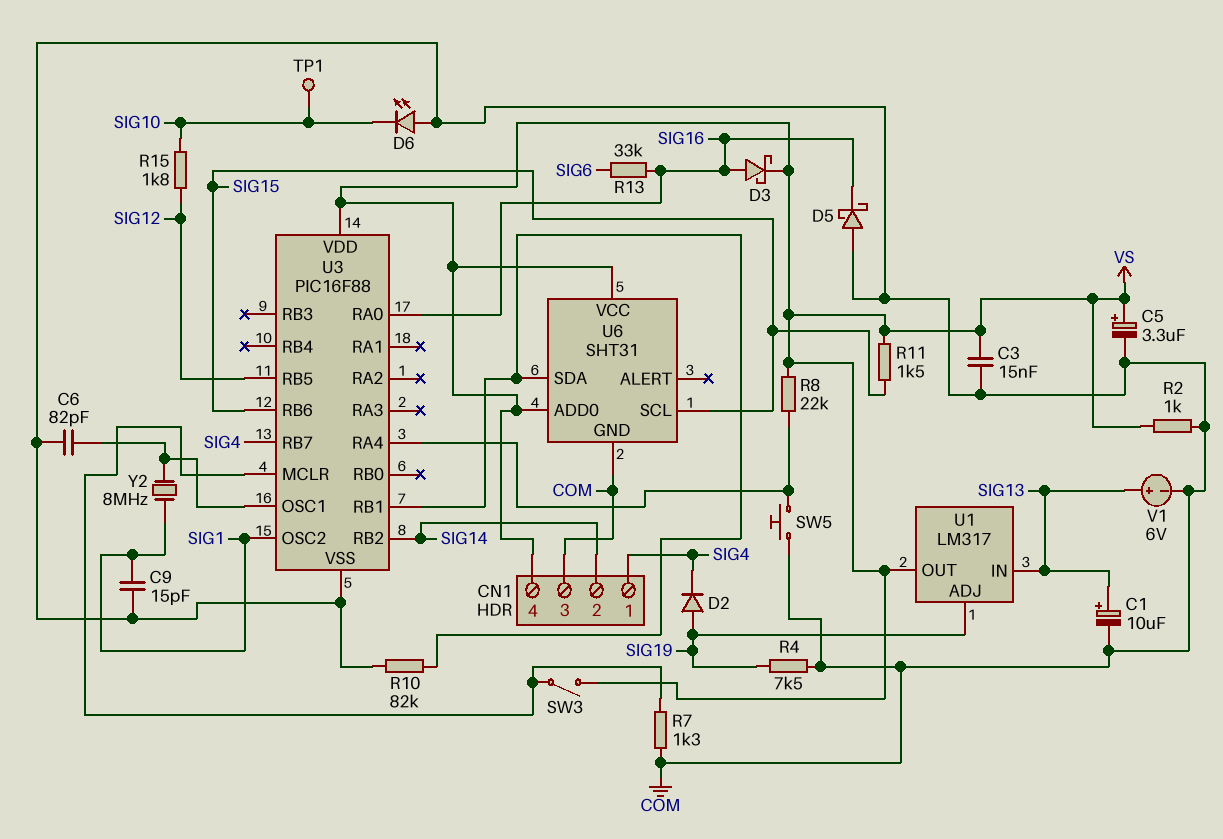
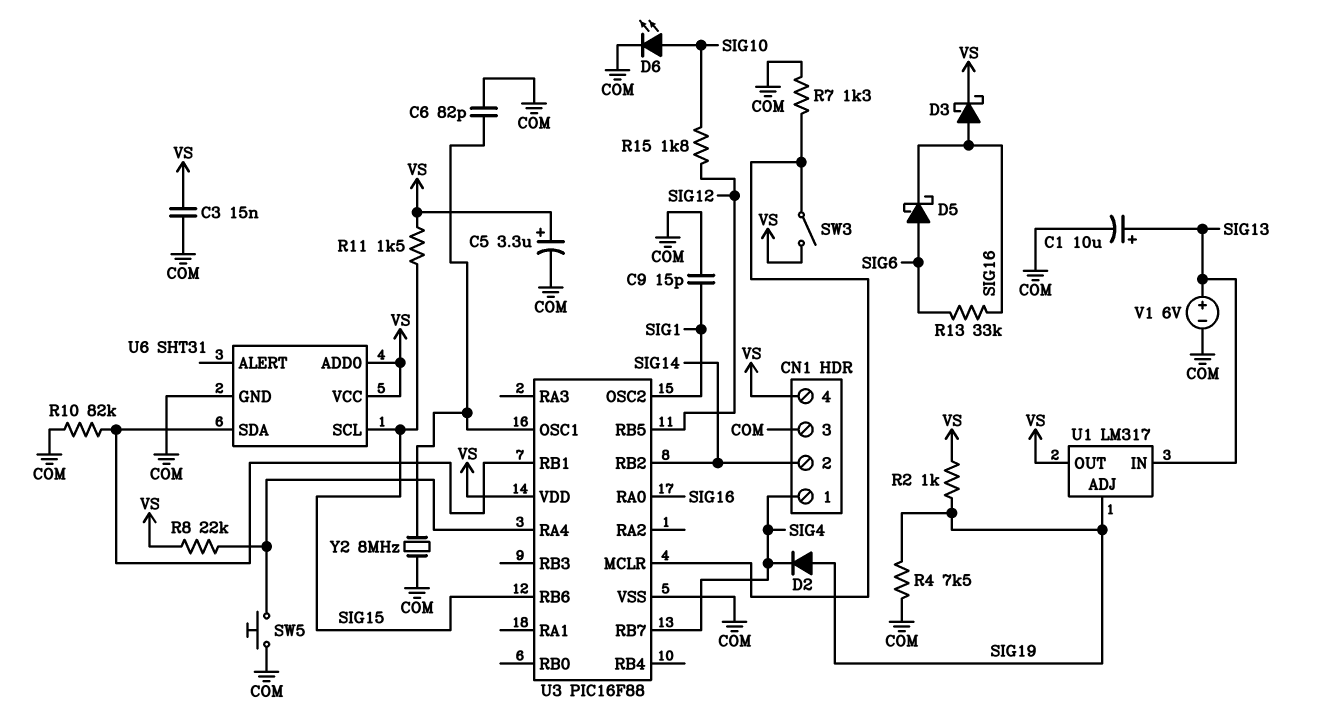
D5: schottky (A COM, K SIG16) -> schottky (A SIG6, K SIG16)
D6: LED (A COM, K SIG10) -> LED (A SIG10, K COM)
R2: 1k (COM, VS) -> 1k (SIG19, VS)
TP1: test point (SIG10) -> none
Y2: 8MHz (SIG1, U3/OSC1) -> 8MHz (COM, U3/OSC1)

